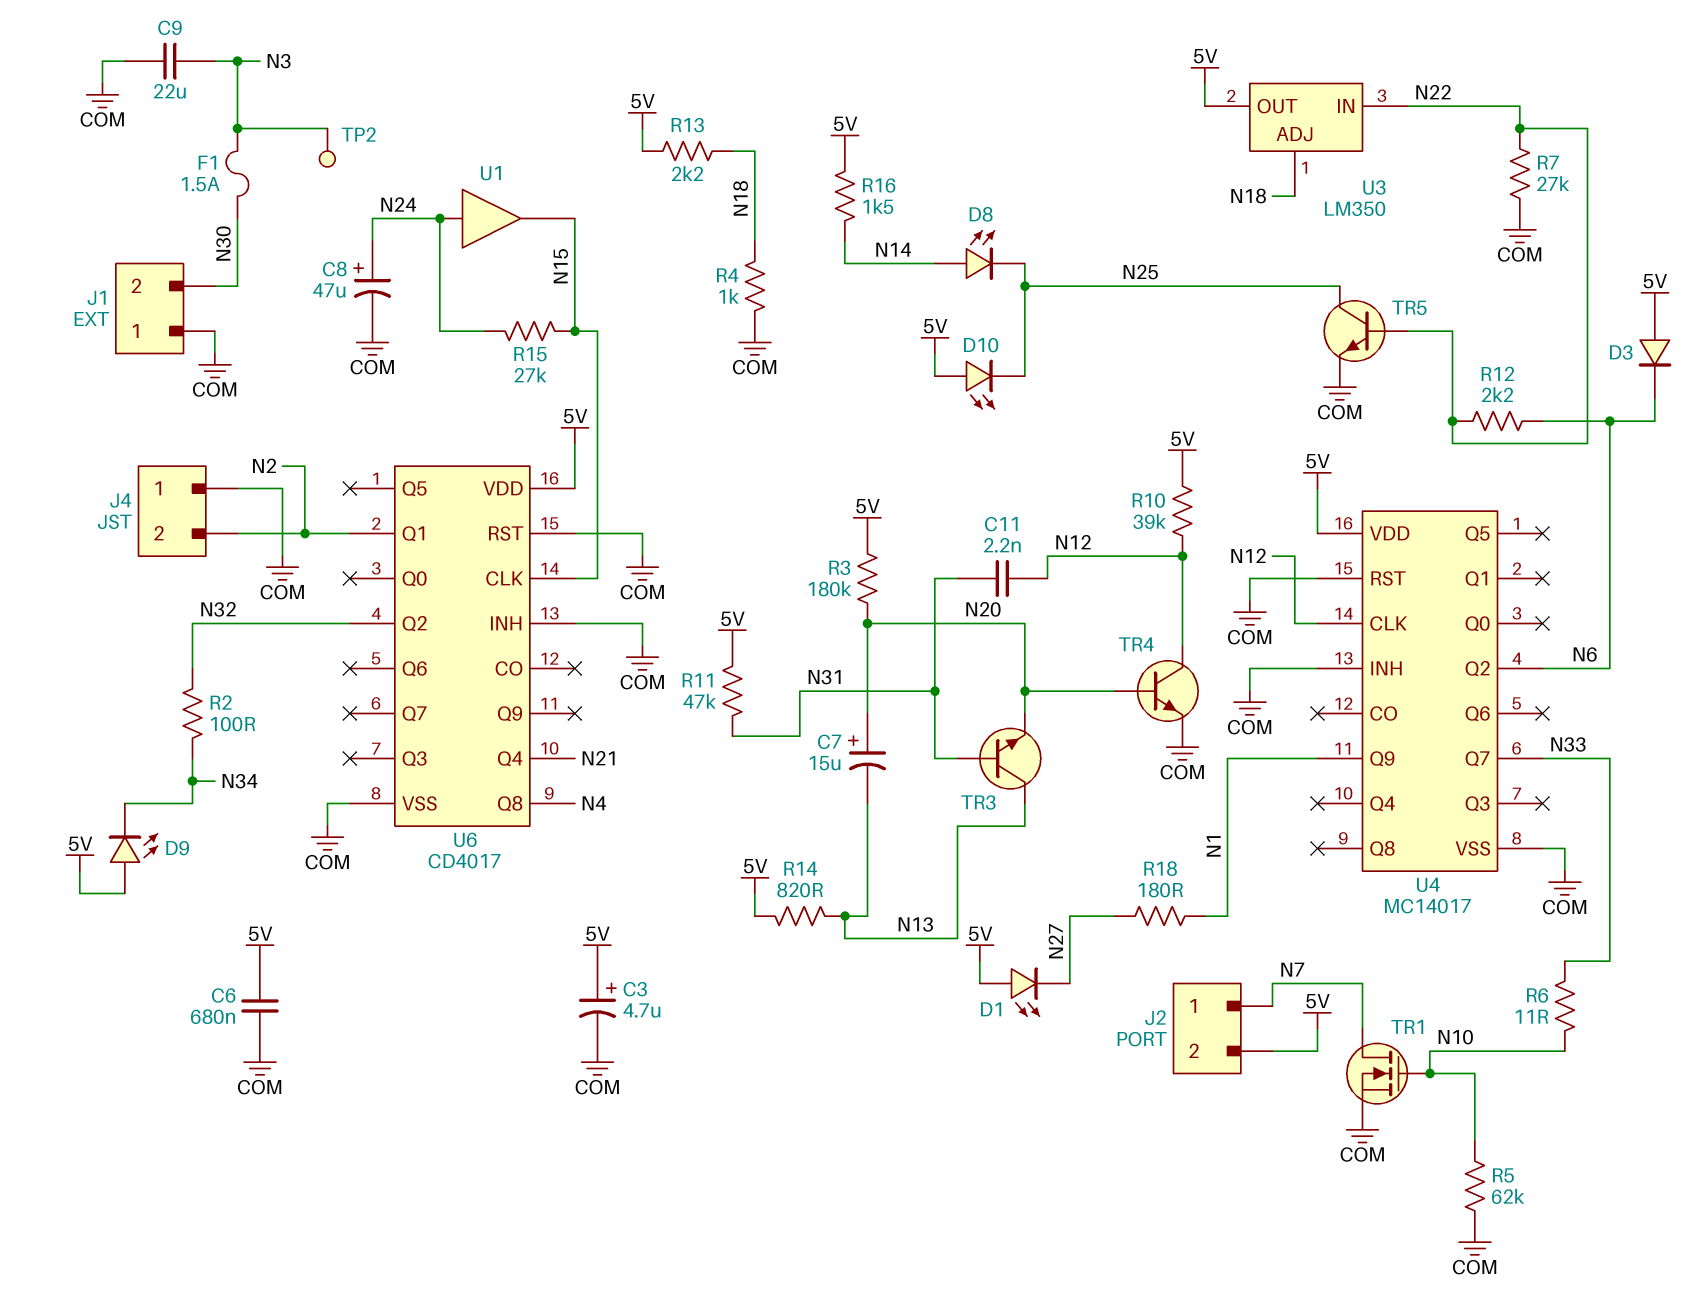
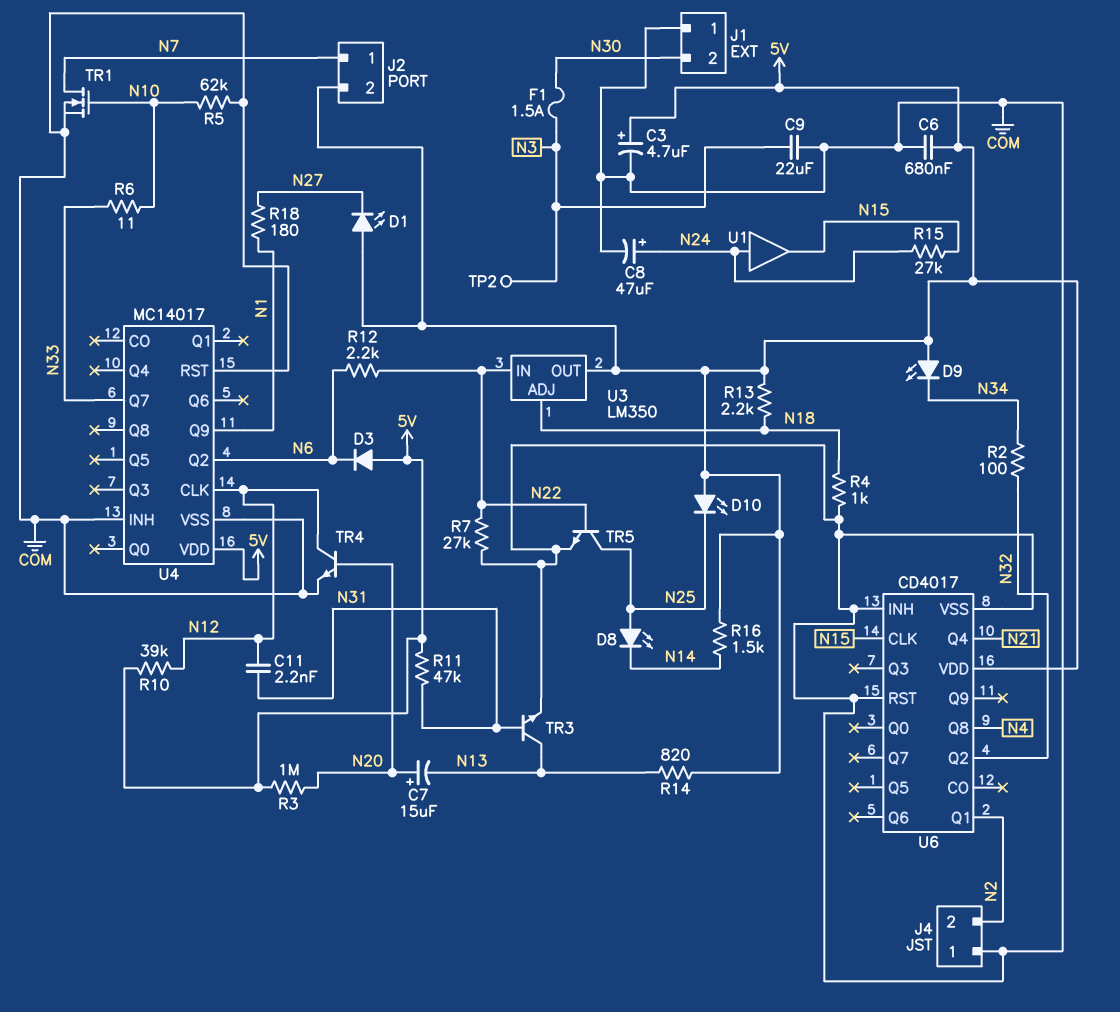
D8: LED (A N14, K N25) -> LED (A N25, K N14)
R3: 180k (5V, N20) -> 1M (5V, N20)
TR3: NPN (B N31, C N13, E N20) -> NPN (B N31, C N13, E COM)

